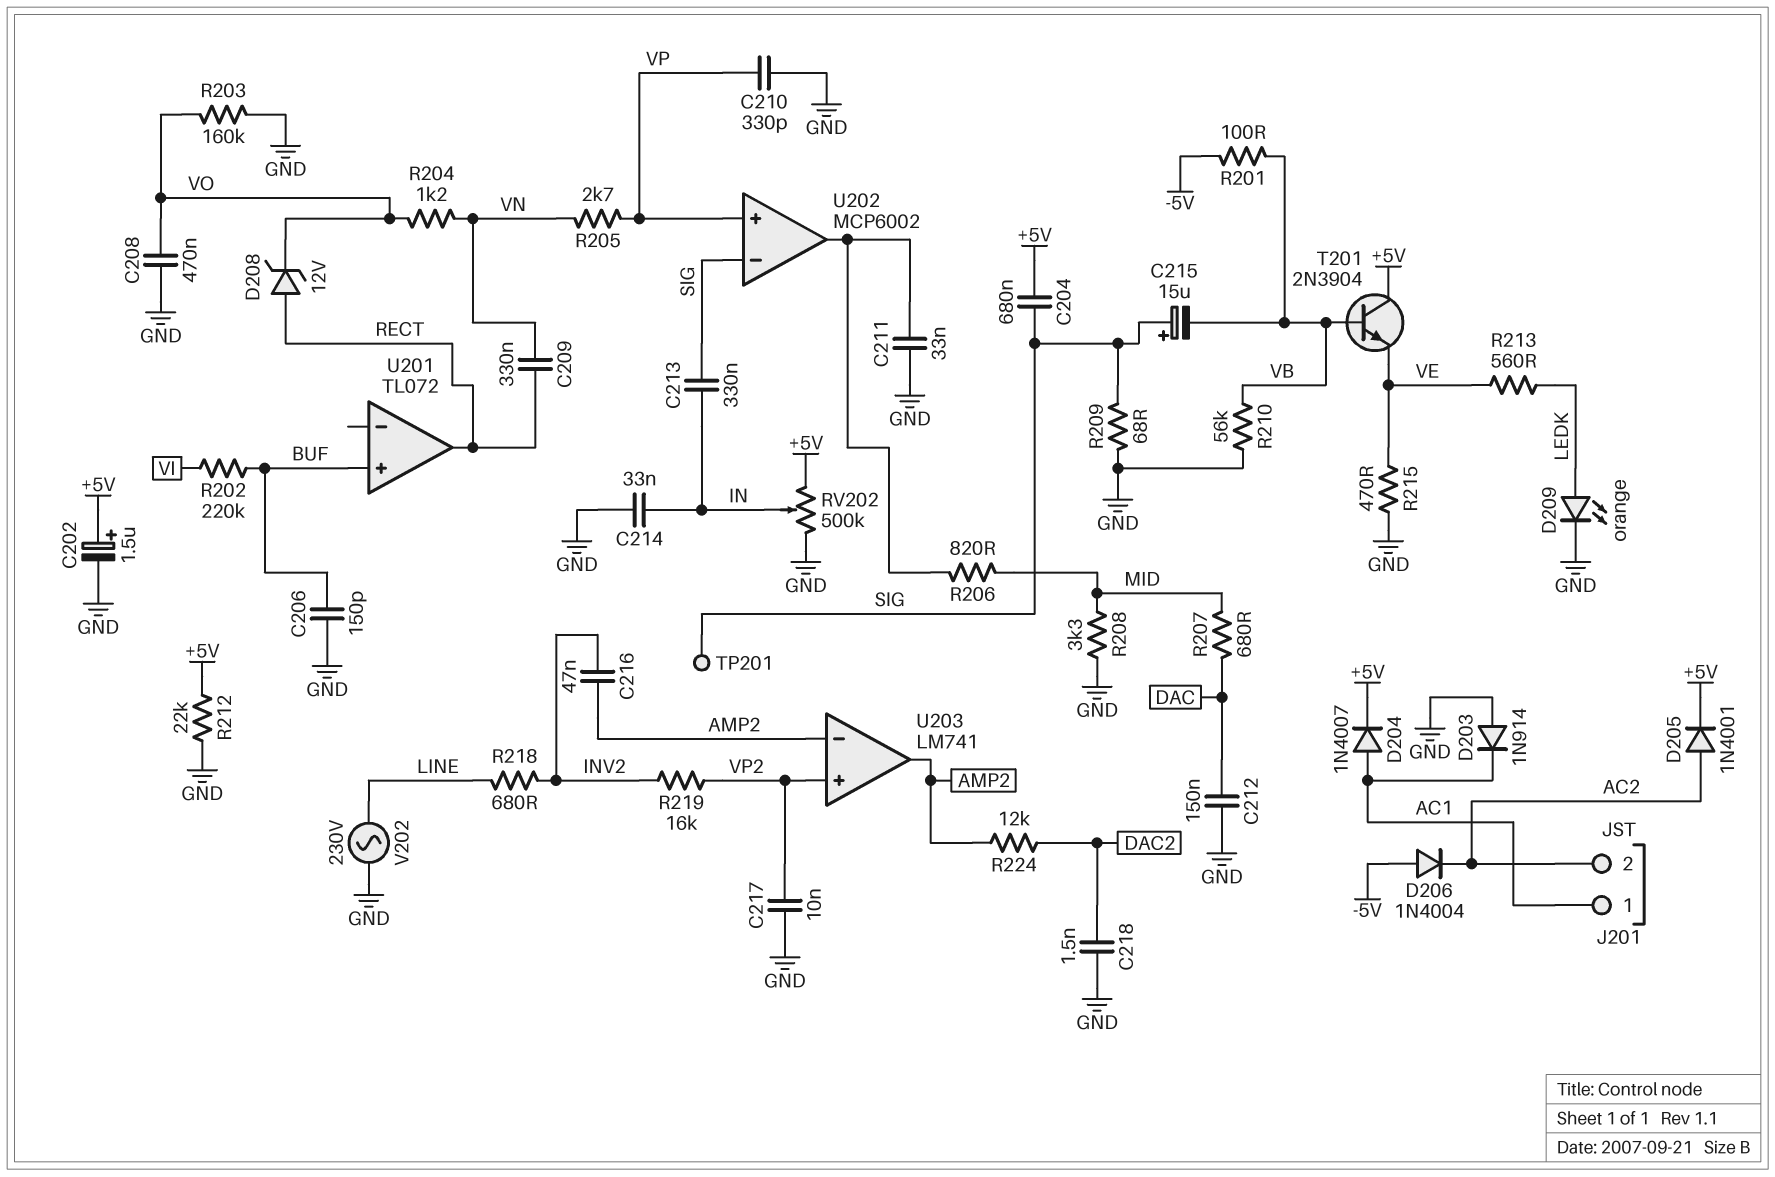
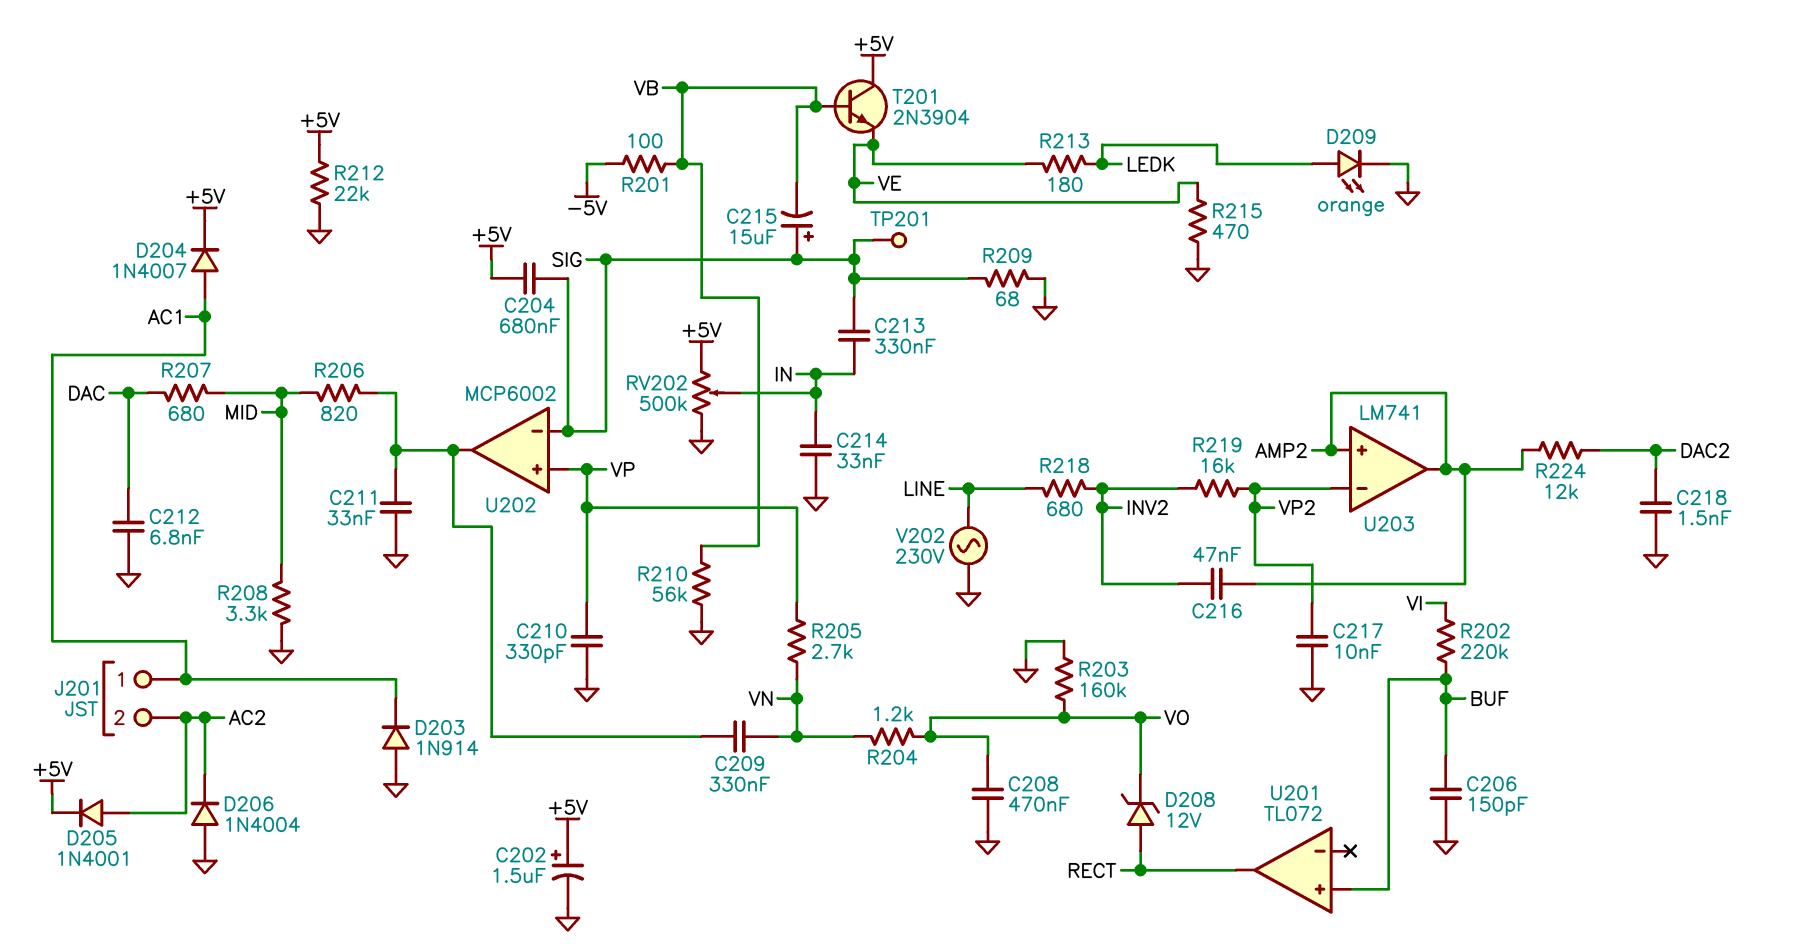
C209: 330nF (RECT, VN) -> 330nF (U202/out, VN)
C212: 150nF (DAC, GND) -> 6.8nF (DAC, GND)
D206: diode 1N4004 (A -5V, K AC2) -> diode 1N4004 (A GND, K AC2)
R213: 560 (LEDK, VE) -> 180 (LEDK, VE)
U203 pin in+: VP2 -> AMP2
U203 pin in-: AMP2 -> VP2

